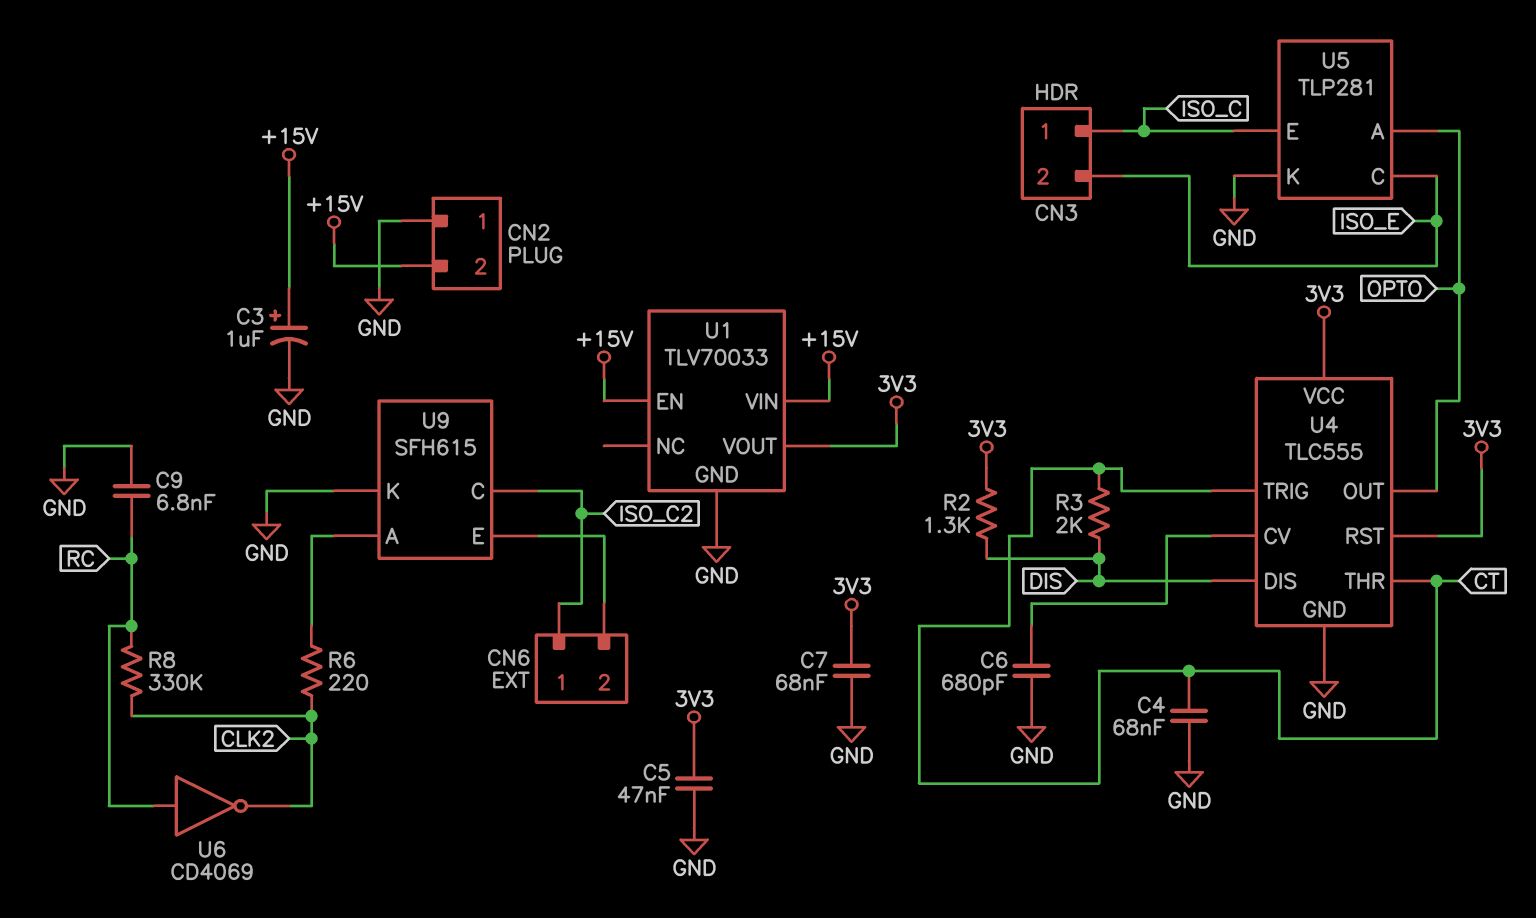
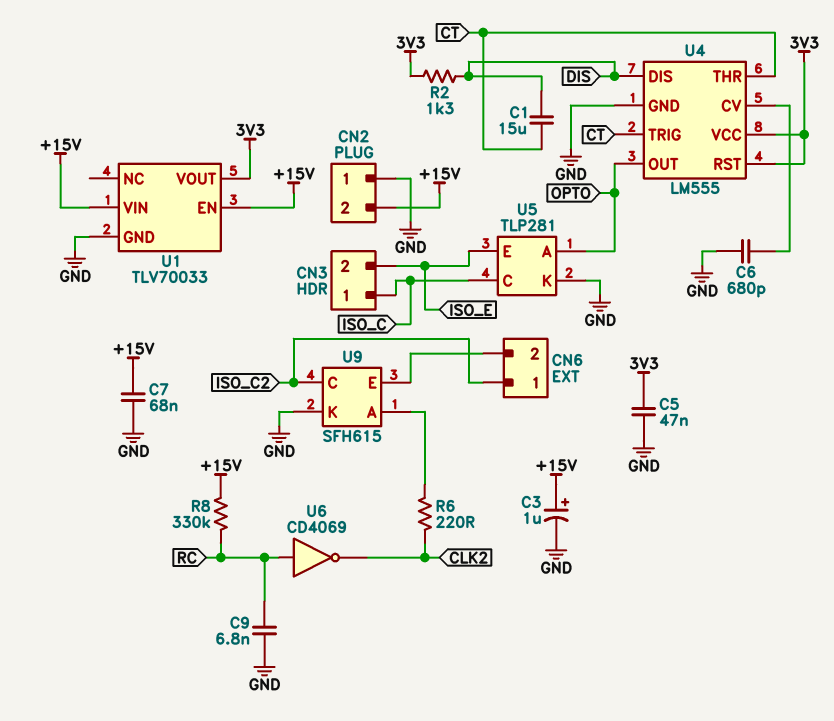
C1: none -> 15uF (CT, DIS)
C4: 68nF (CT, GND) -> none
C7: 68nF (3V3, GND) -> 68nF (+15V, GND)
R3: 2k (CT, DIS) -> none
R8: 330k (CLK2, RC) -> 330k (+15V, RC)
U4: TLC555 -> LM555
U5 pin C: ISO_E -> ISO_C
U5 pin E: ISO_C -> ISO_E

